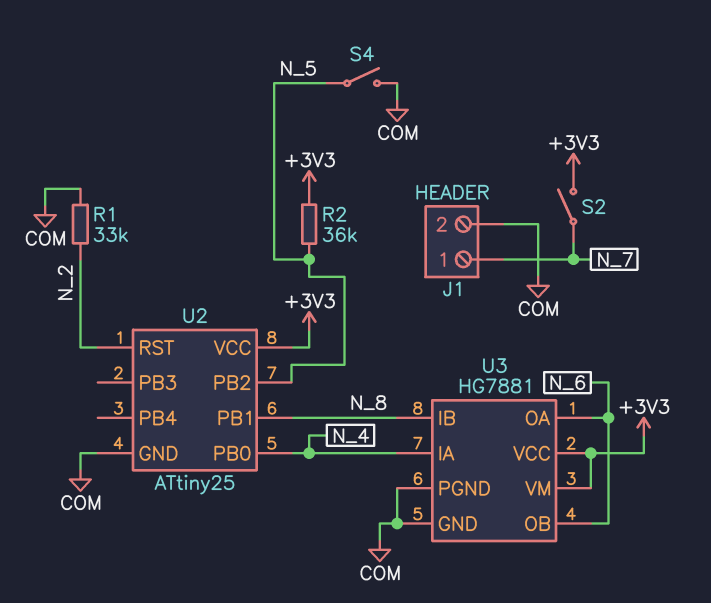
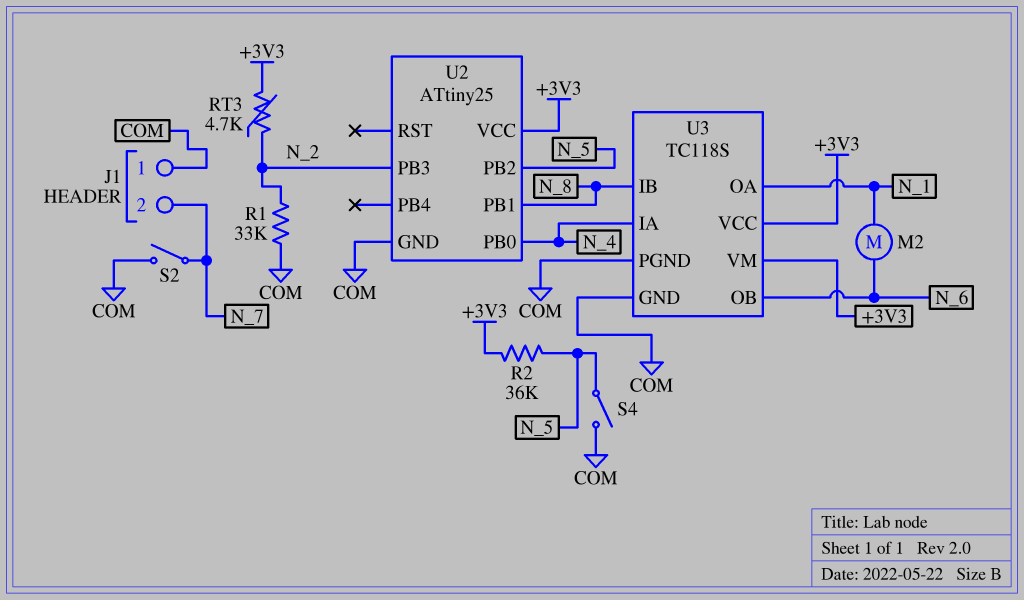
J1 pin 1: N_7 -> COM
J1 pin 2: COM -> N_7
M2: none -> motor (N_1, N_6)
RT3: none -> 4.7k (+3V3, N_2)
S2: switch (+3V3, N_7) -> switch (COM, N_7)
U2 pin PB3: none -> N_2
U2 pin RST: N_2 -> none
U3: HG7881 -> TC118S
U3 pin OA: N_6 -> N_1

